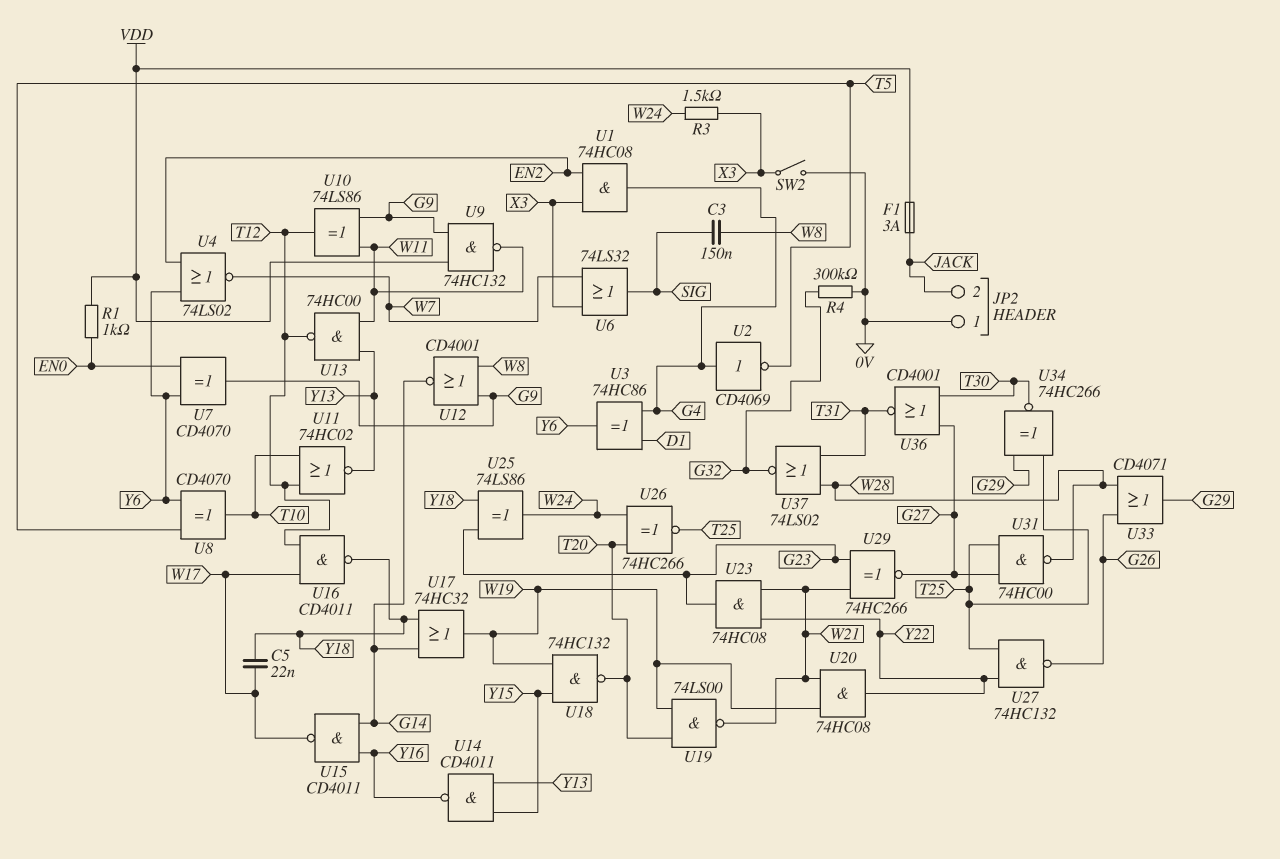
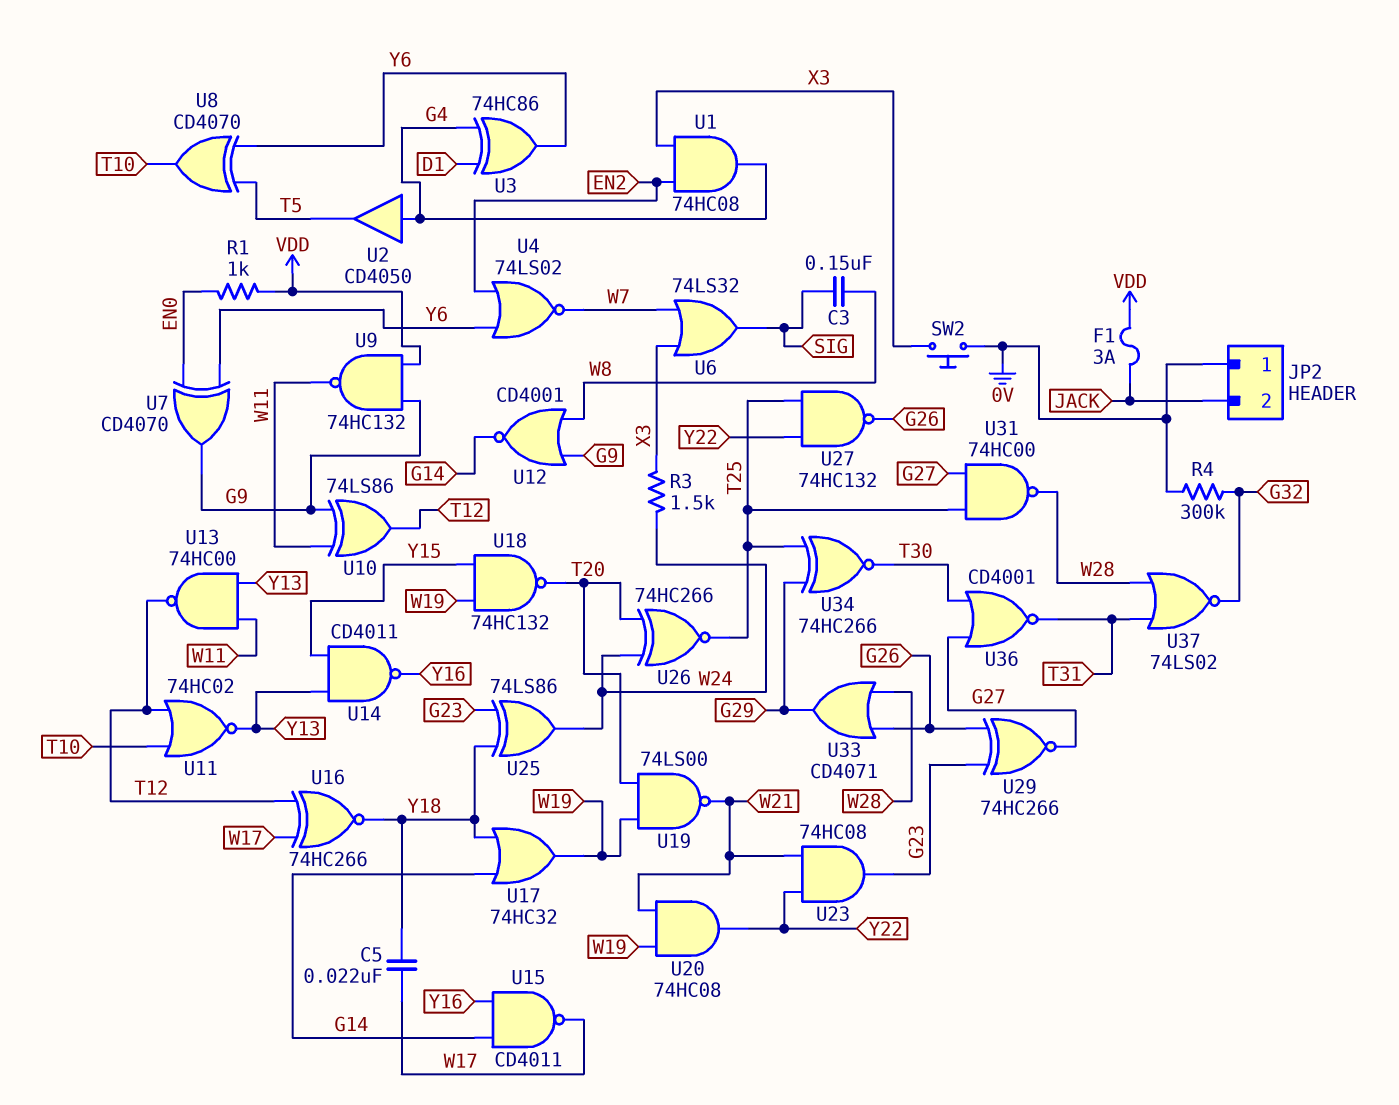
SW2: switch (0V, X3) -> button (0V, X3)
U2: NOT CD4069 (in G4, out T5) -> buffer CD4050 (in G4, out T5)
U16: NAND CD4011 (in T12, in W17, out Y18) -> XNOR 74HC266 (in T12, in W17, out Y18)
U29: XNOR 74HC266 (in G23, in W21, out G27) -> XNOR 74HC266 (in G23, in G26, out G27)

